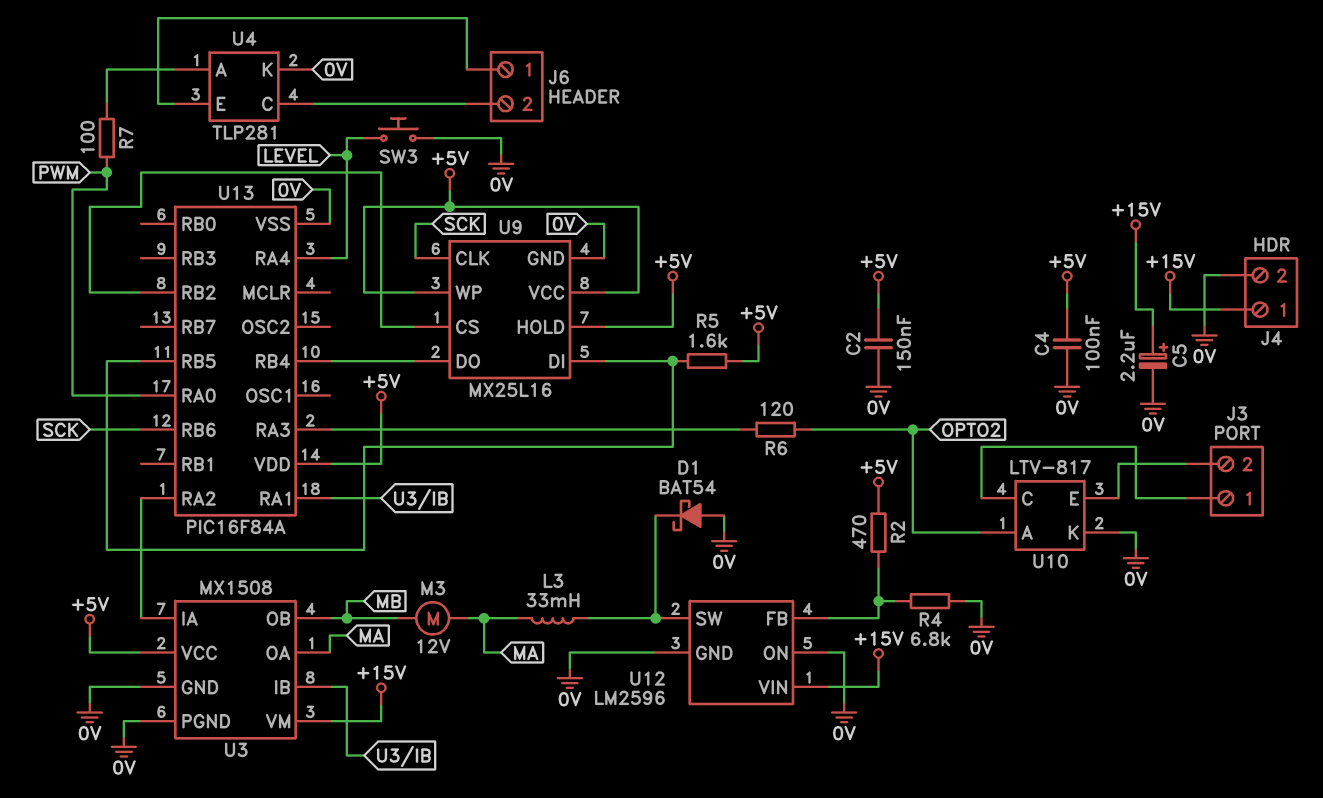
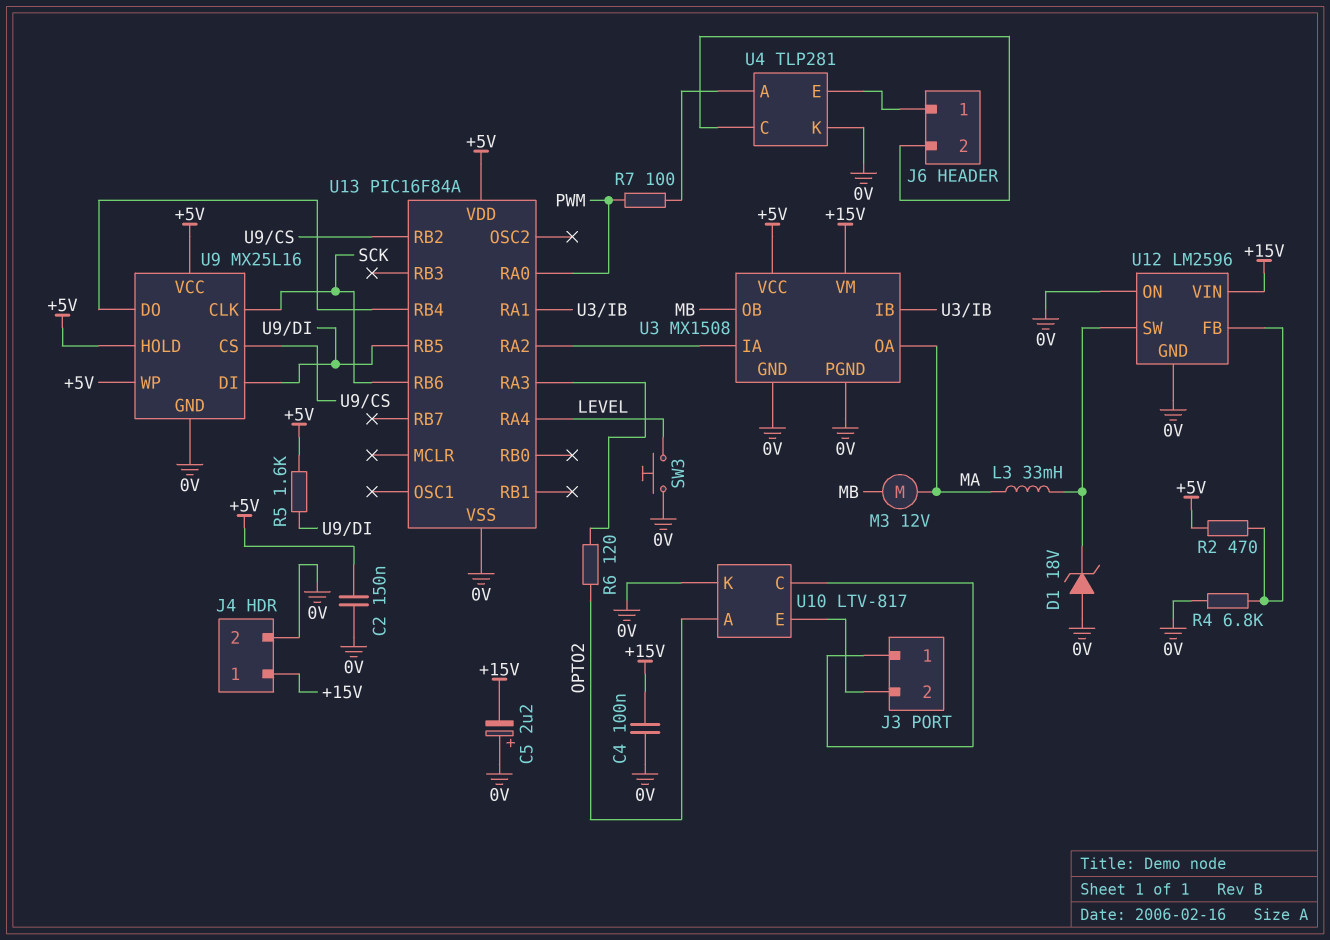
C4: 100nF (+5V, 0V) -> 100nF (+15V, 0V)
C5: 2.2uF (plus +15V, minus 0V) -> 2.2uF (plus 0V, minus +15V)
D1: schottky BAT54 (A 0V, K U12/SW) -> zener 18V (A 0V, K U12/SW)

